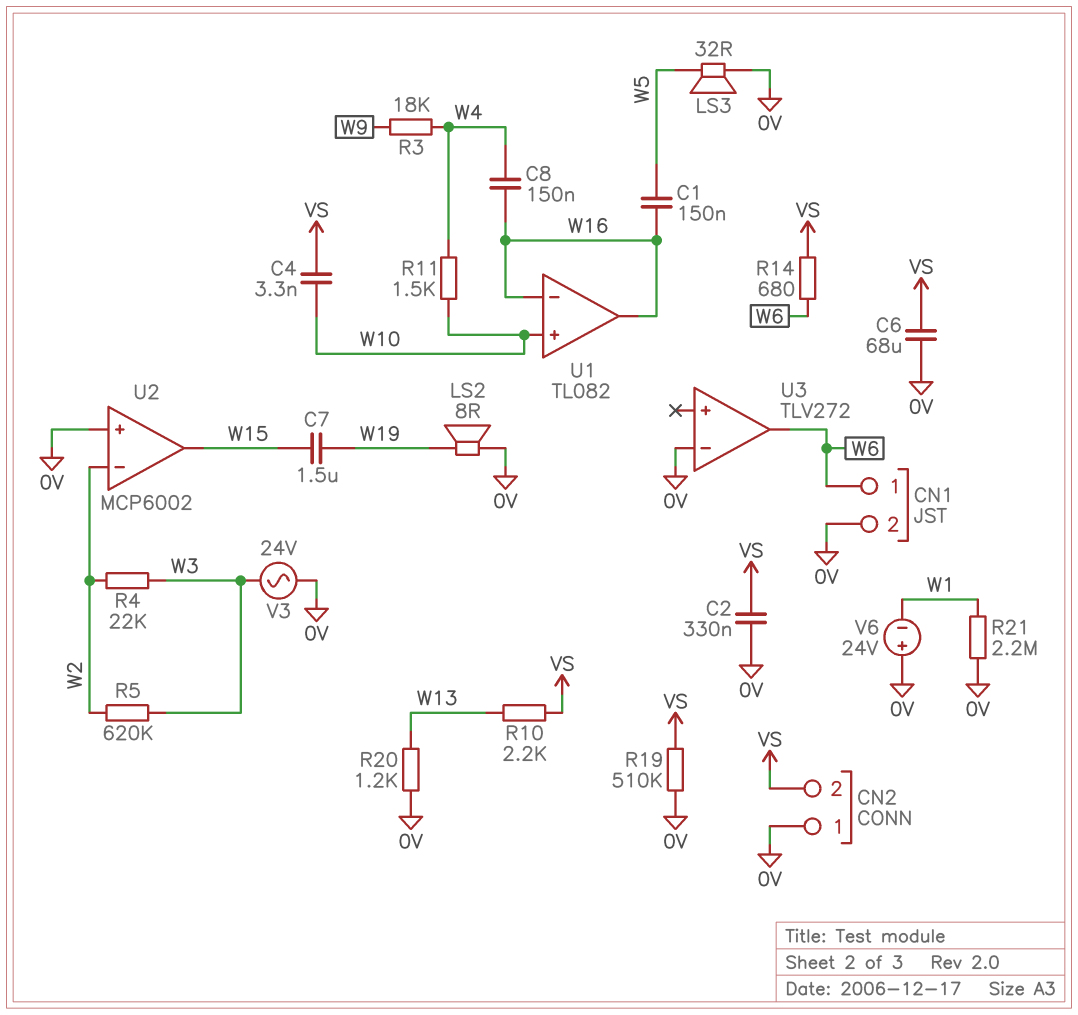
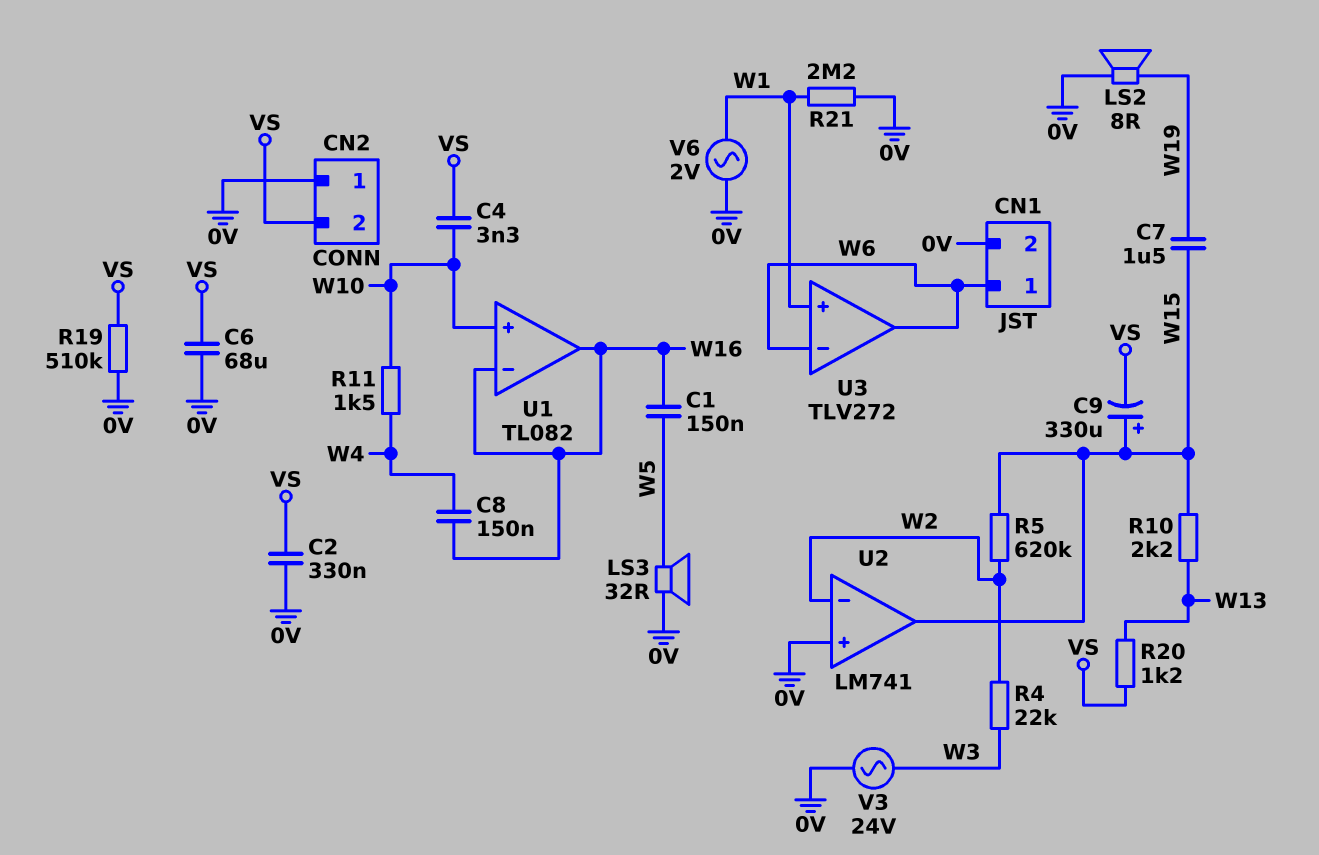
C9: none -> 330uF (plus W15, minus VS)
R3: 18k (W4, W9) -> none
R5: 620k (W2, W3) -> 620k (W2, W15)
R10: 2.2k (VS, W13) -> 2.2k (W13, W15)
R14: 680 (VS, W6) -> none
R20: 1.2k (0V, W13) -> 1.2k (VS, W13)
U2: MCP6002 -> LM741
U3 pin in+: none -> W1
U3 pin in-: 0V -> W6
V6: 24V (plus 0V, minus W1) -> AC 2V (0V, W1)

